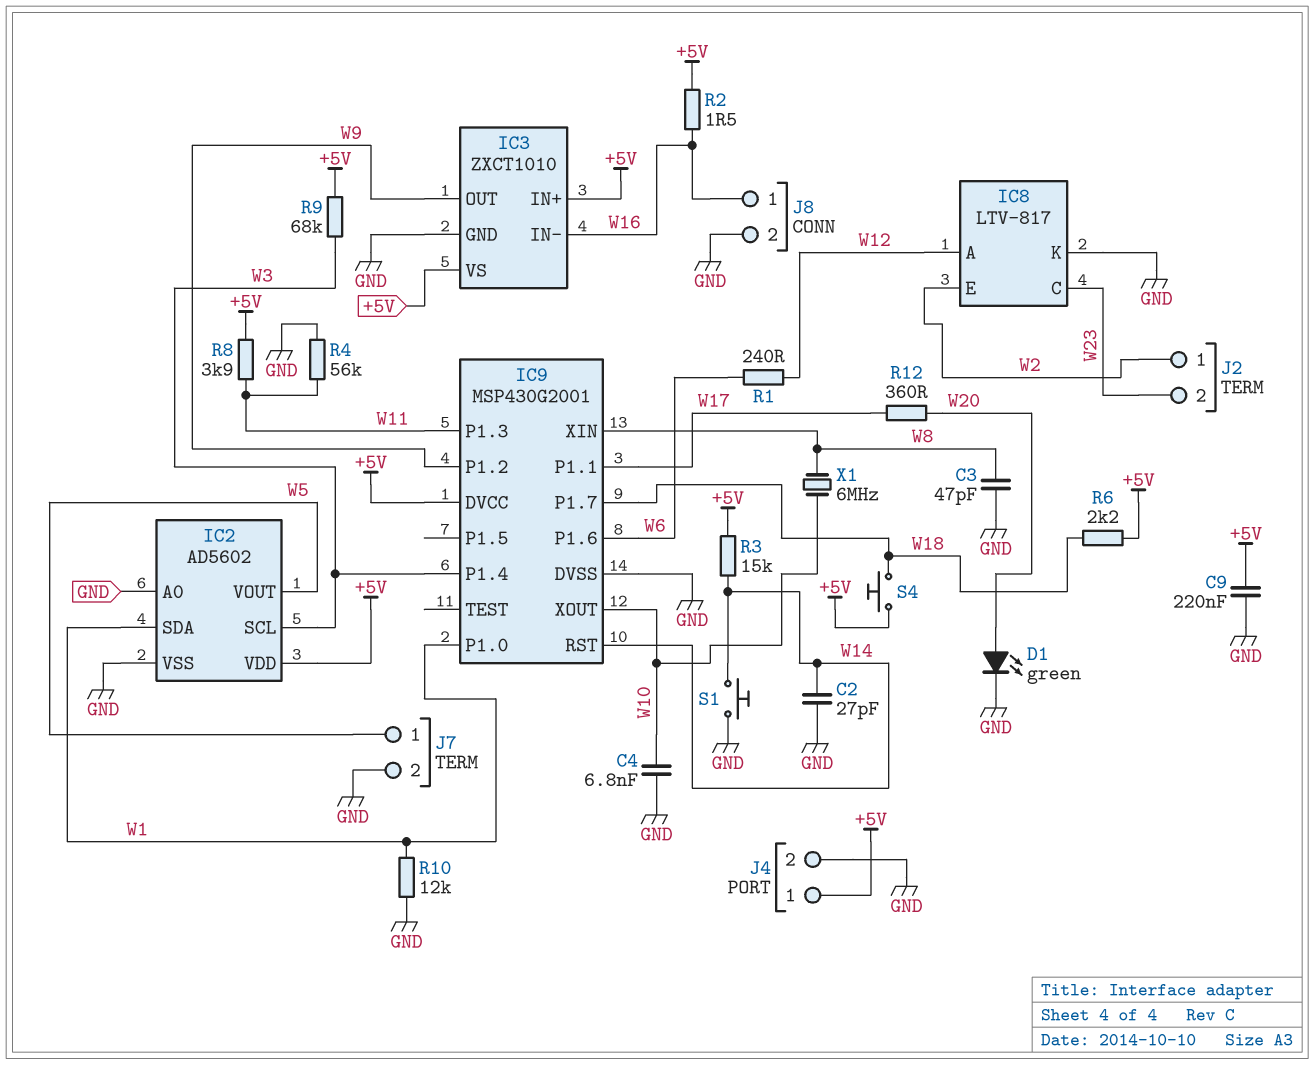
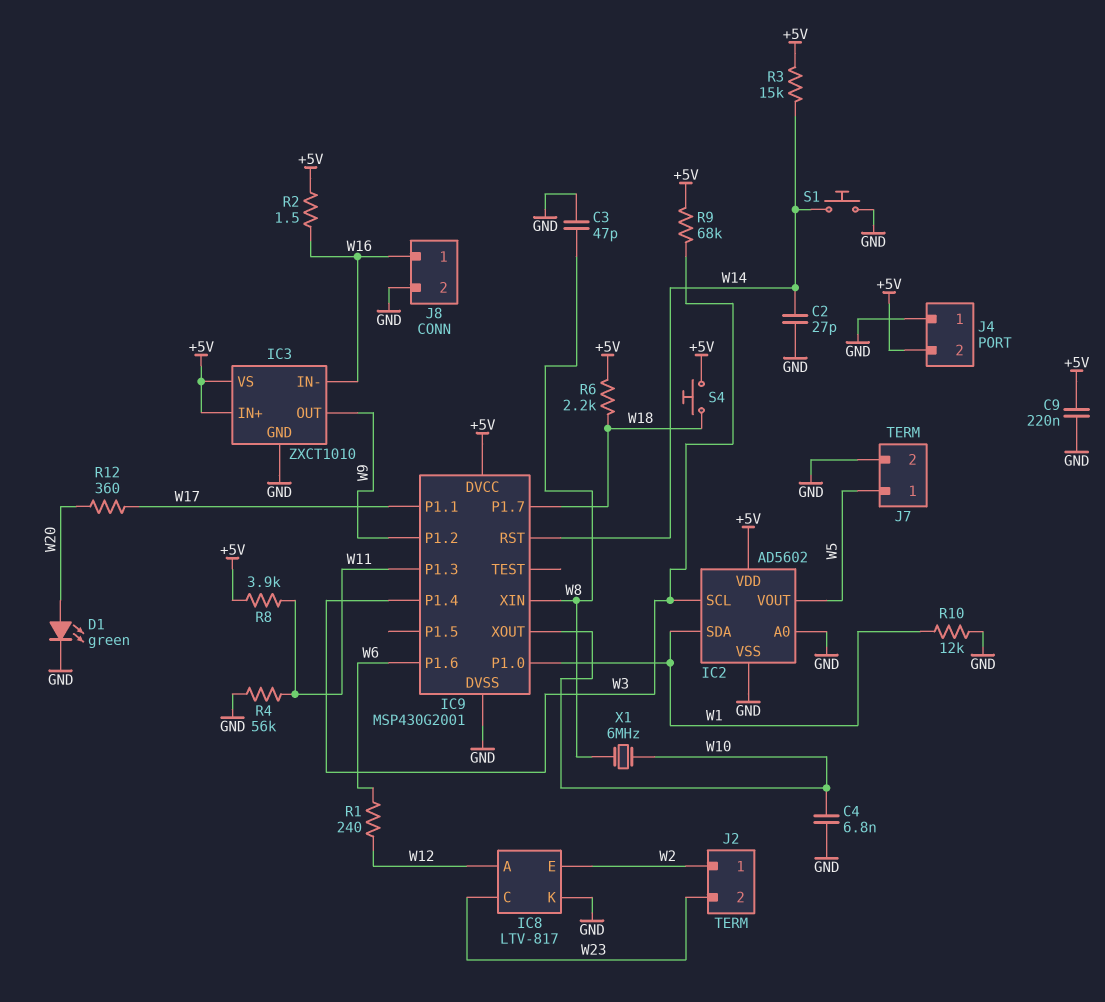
J4 pin 1: +5V -> GND
J4 pin 2: GND -> +5V

